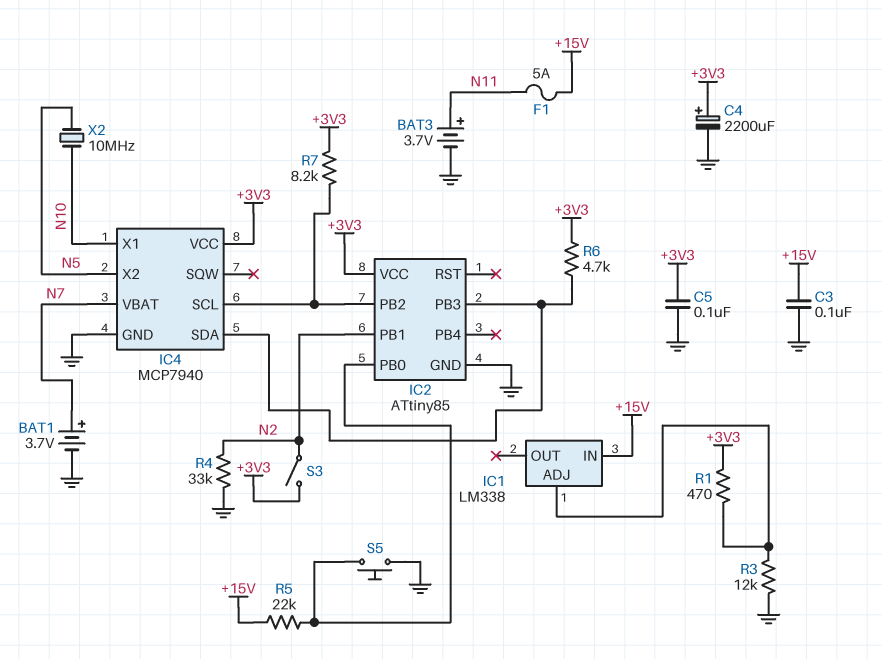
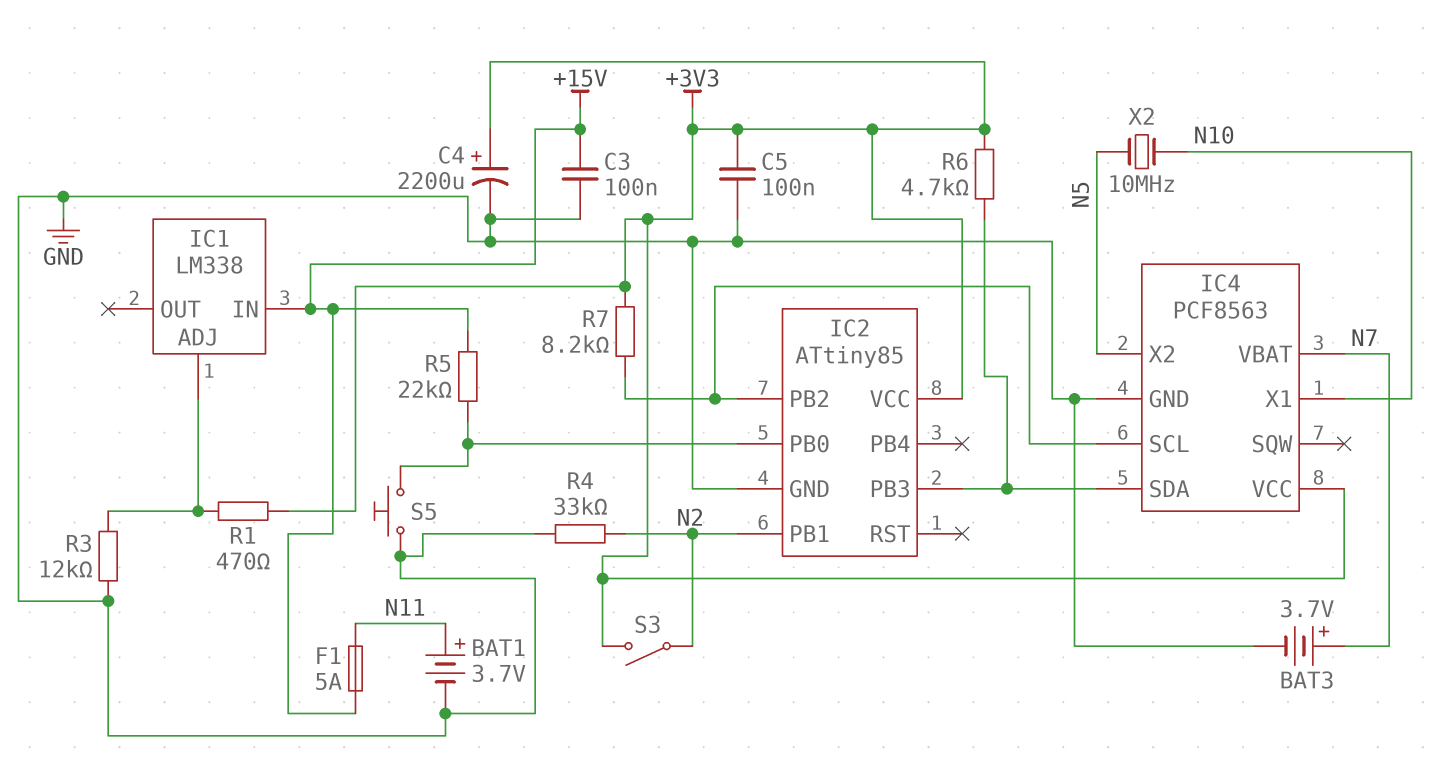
BAT1: 3.7V (plus N7, minus GND) -> 3.7V (plus N11, minus GND)
BAT3: 3.7V (plus N11, minus GND) -> 3.7V (plus N7, minus GND)
IC4: MCP7940 -> PCF8563

